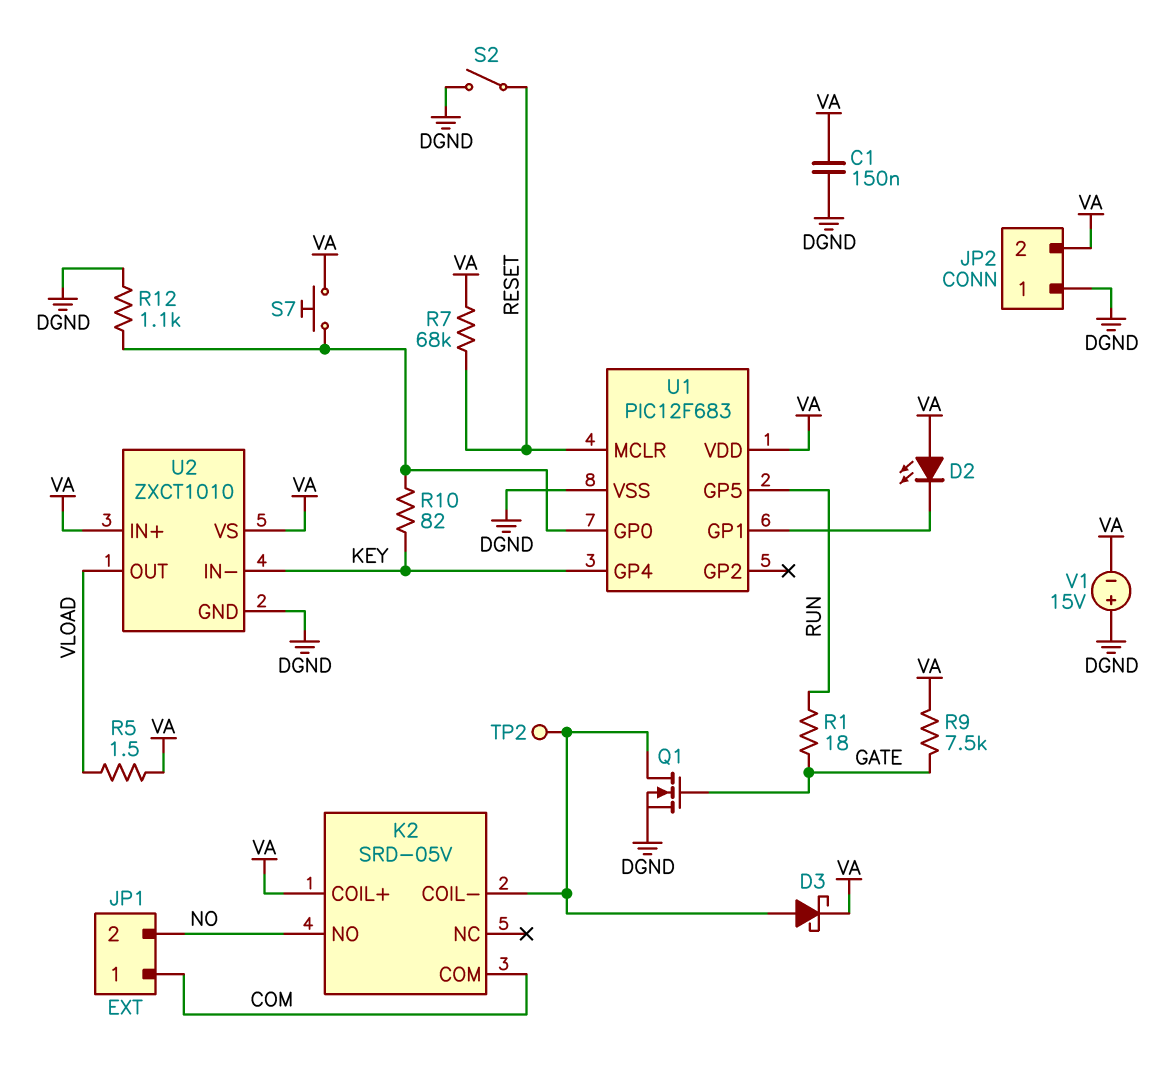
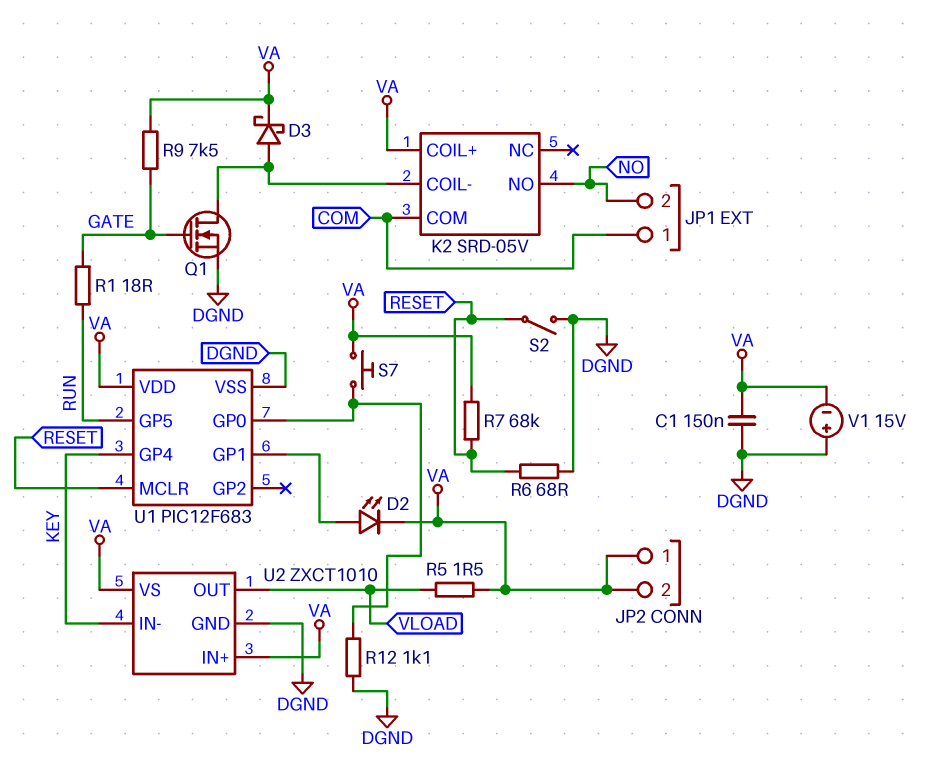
D2: LED (A VA, K U1/GP1) -> LED (A U1/GP1, K VA)
JP2 pin 1: DGND -> VA
R6: none -> 68 (DGND, RESET)
R10: 82 (KEY, U1/GP0) -> none
TP2: test point (K2/COIL-) -> none

